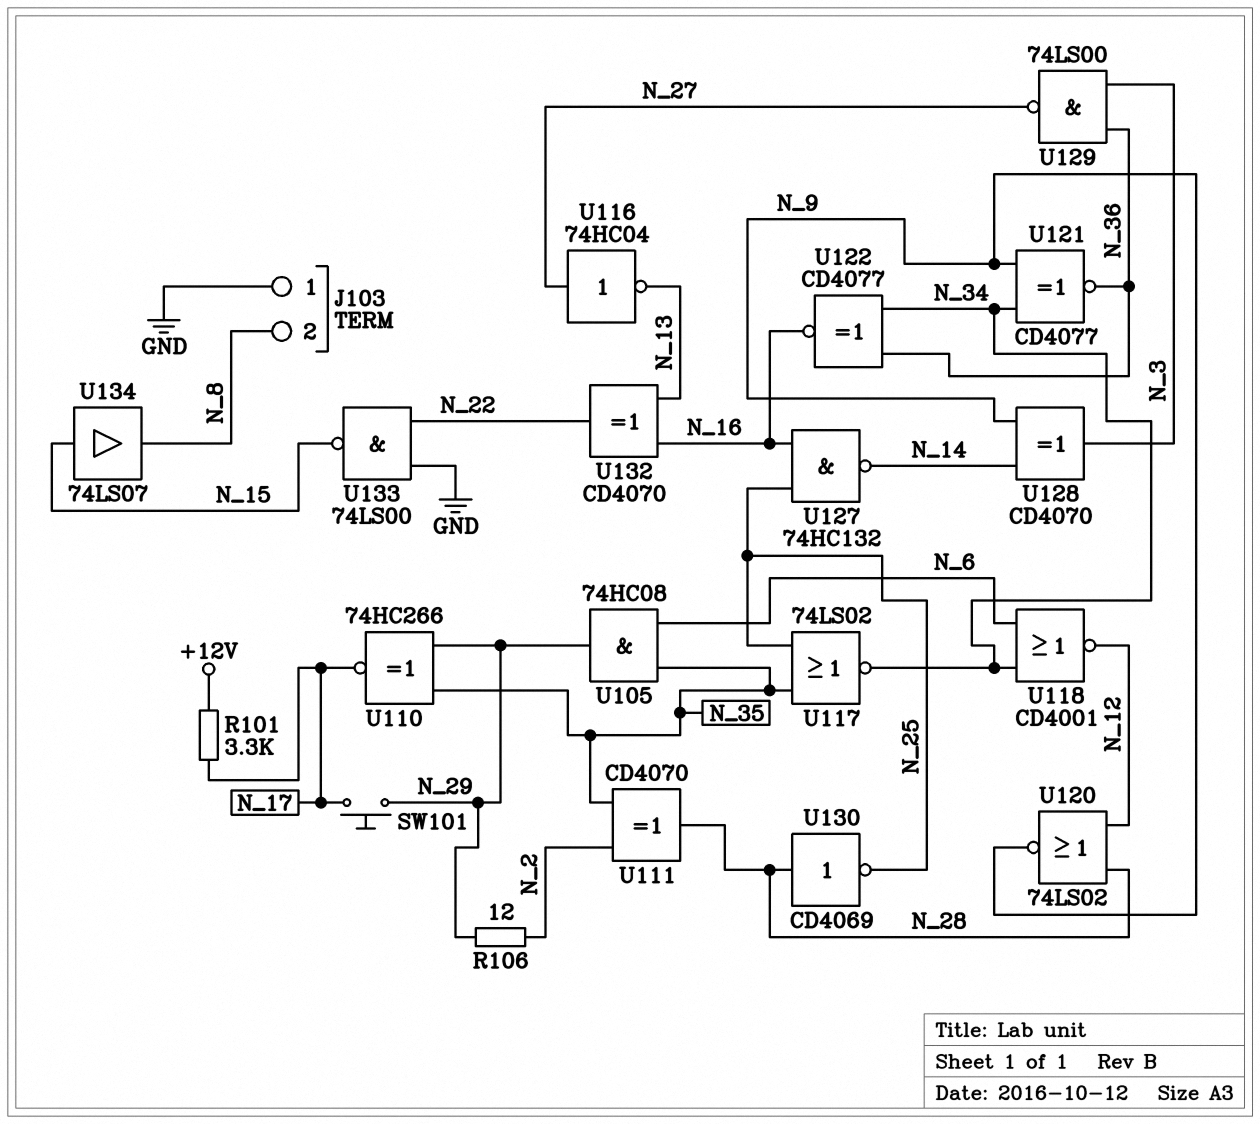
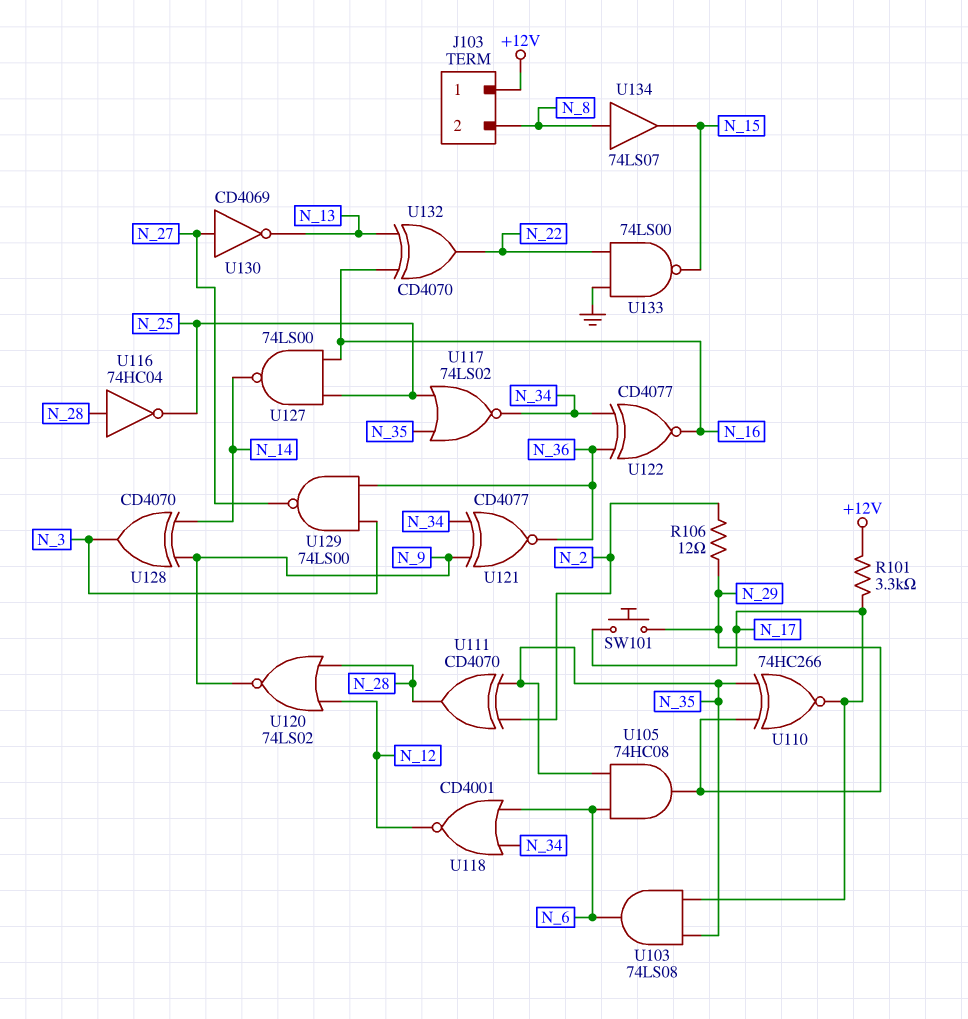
J103 pin 1: GND -> +12V
U103: none -> AND 74LS08 (in N_17, in N_35, out N_6)
U116: NOT 74HC04 (in N_27, out N_13) -> NOT 74HC04 (in N_28, out N_25)
U127: NAND 74HC132 (in N_16, in N_25, out N_14) -> NAND 74LS00 (in N_16, in N_25, out N_14)
U130: NOT CD4069 (in N_28, out N_25) -> NOT CD4069 (in N_27, out N_13)
U134: buffer 74LS07 (in N_15, out N_8) -> buffer 74LS07 (in N_8, out N_15)

